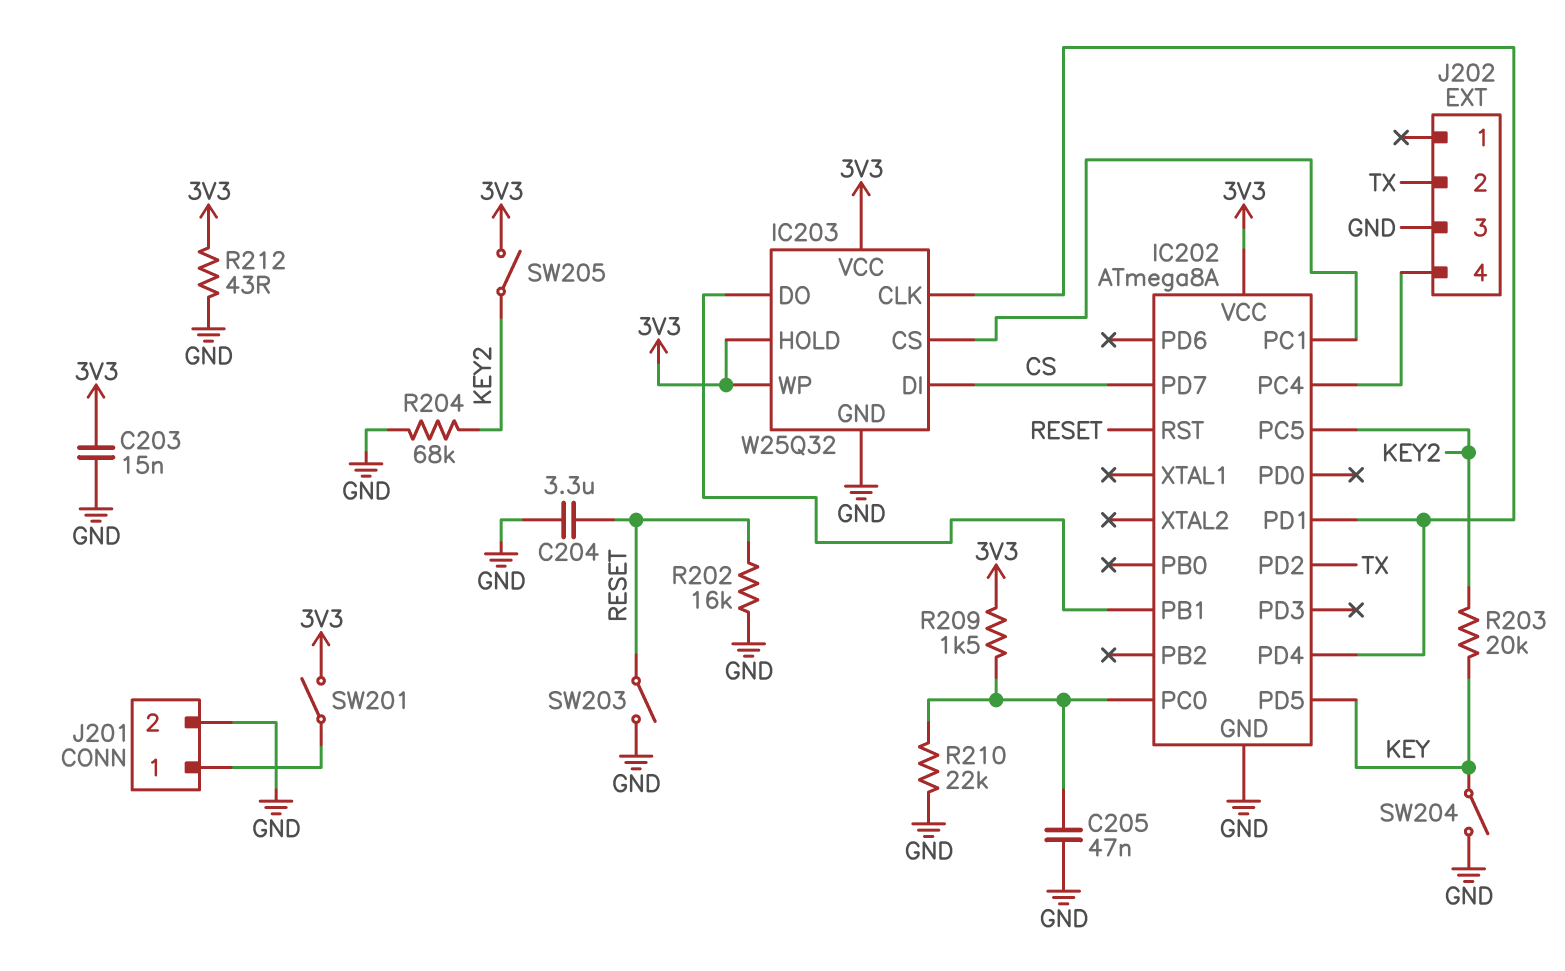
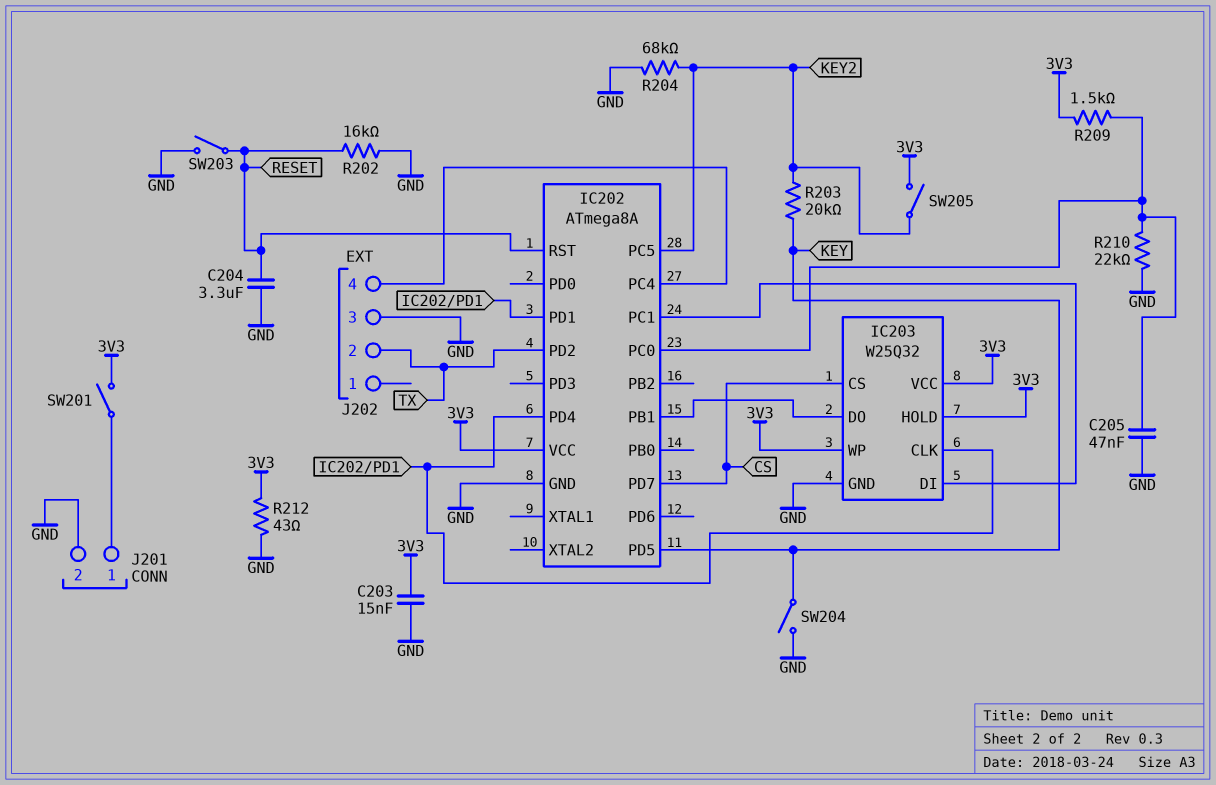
IC203 pin CS: IC202/PC1 -> CS
IC203 pin DI: CS -> IC202/PC1

